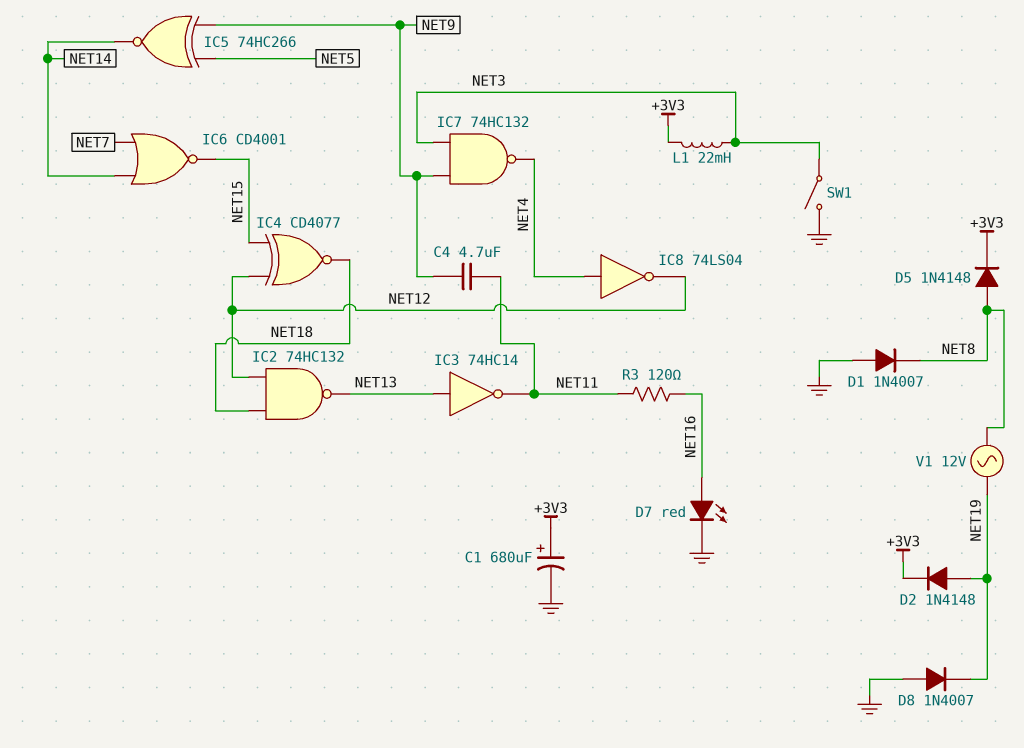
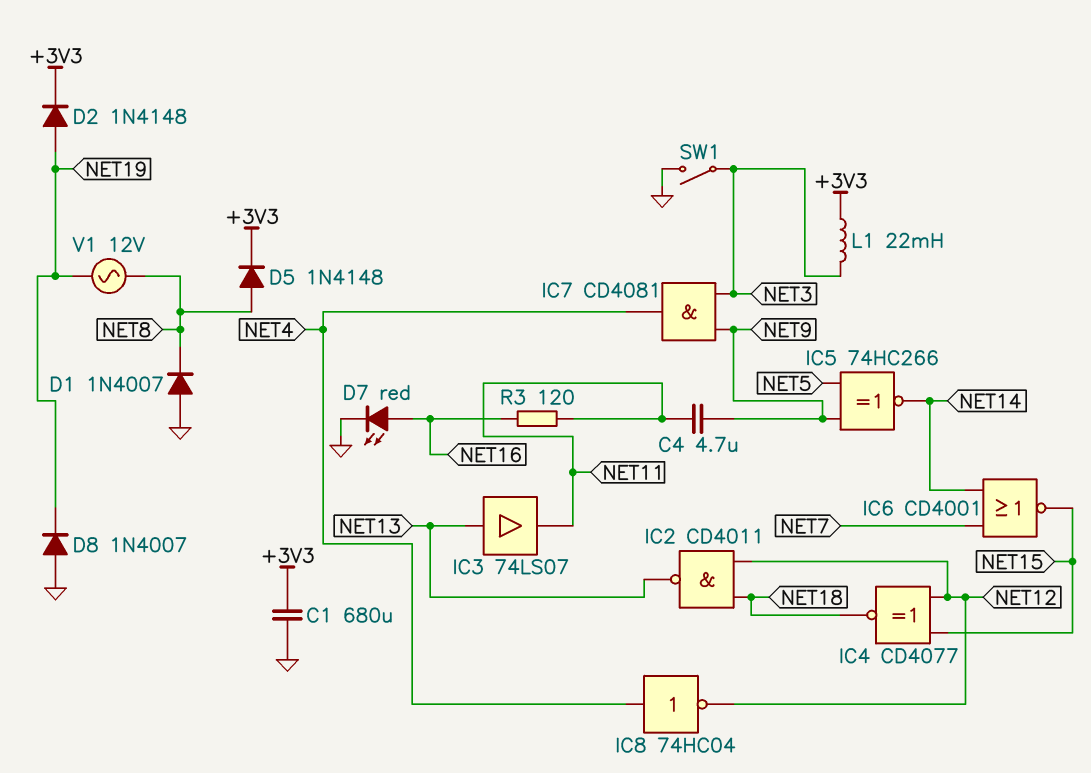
C1: 680uF (plus +3V3, minus GND) -> 680uF (+3V3, GND)
IC2: NAND 74HC132 (in NET12, in NET18, out NET13) -> NAND CD4011 (in NET12, in NET18, out NET13)
IC3: NOT 74HC14 (in NET13, out NET11) -> buffer 74LS07 (in NET13, out NET11)
IC7: NAND 74HC132 (in NET3, in NET9, out NET4) -> AND CD4081 (in NET3, in NET9, out NET4)
IC8: NOT 74LS04 (in NET4, out NET12) -> NOT 74HC04 (in NET4, out NET12)

